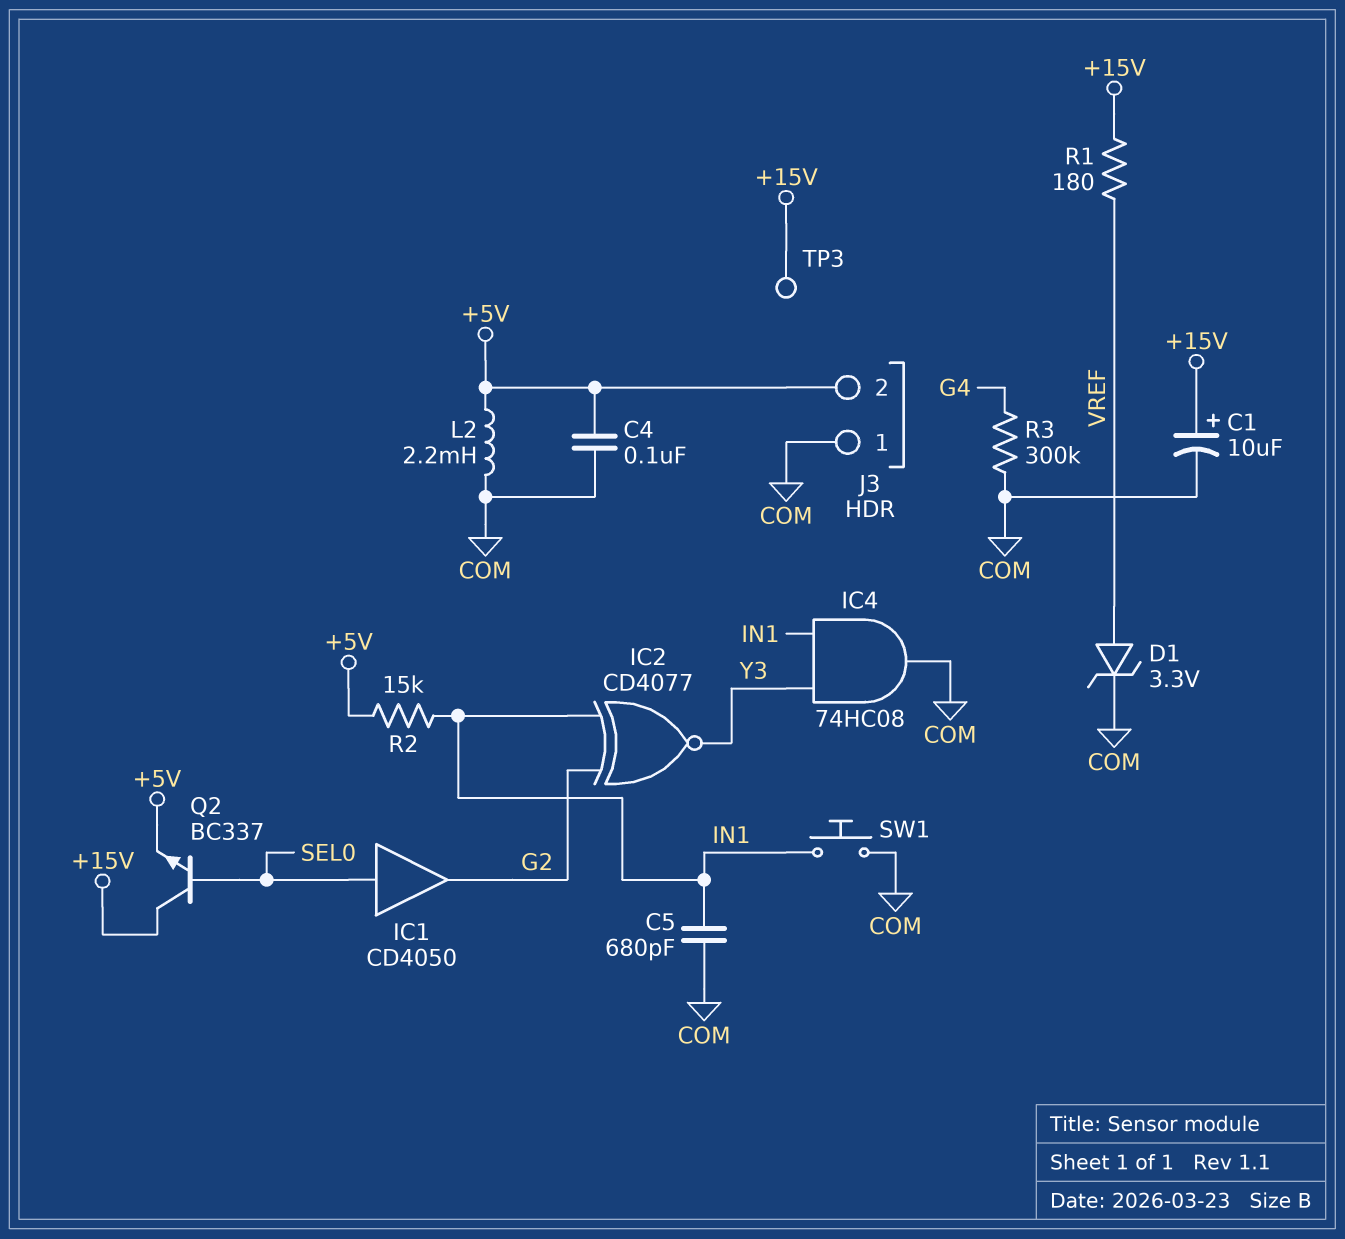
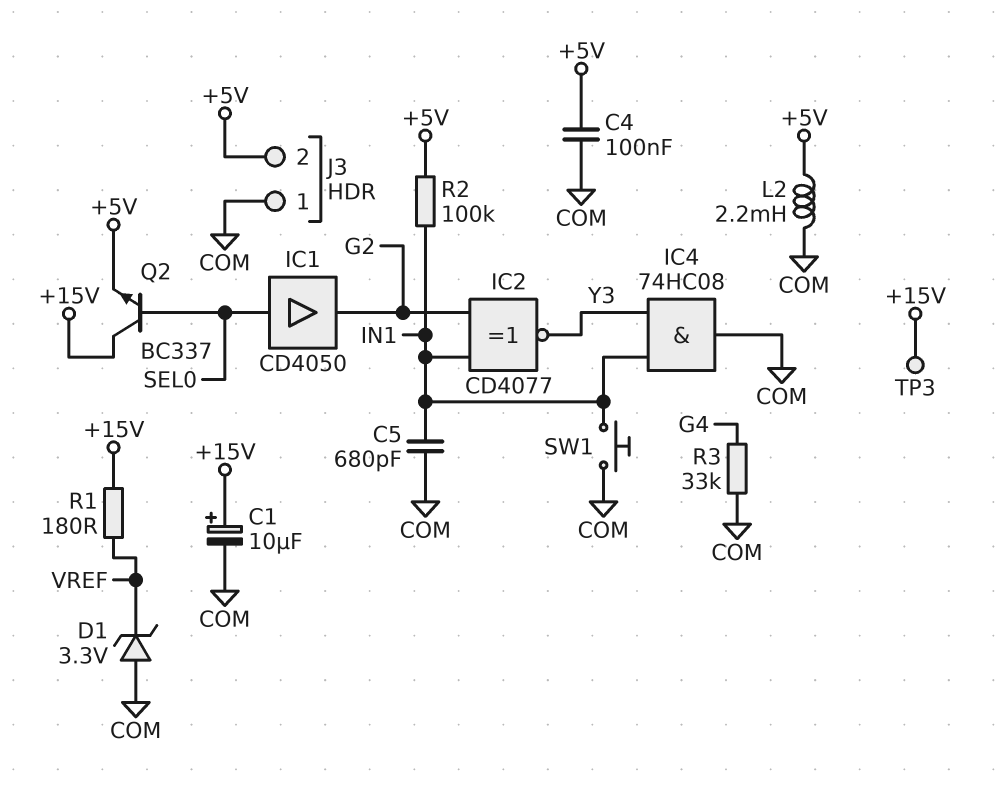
D1: zener 3.3V (A VREF, K COM) -> zener 3.3V (A COM, K VREF)
R2: 15k (+5V, IN1) -> 100k (+5V, IN1)
R3: 300k (COM, G4) -> 33k (COM, G4)

